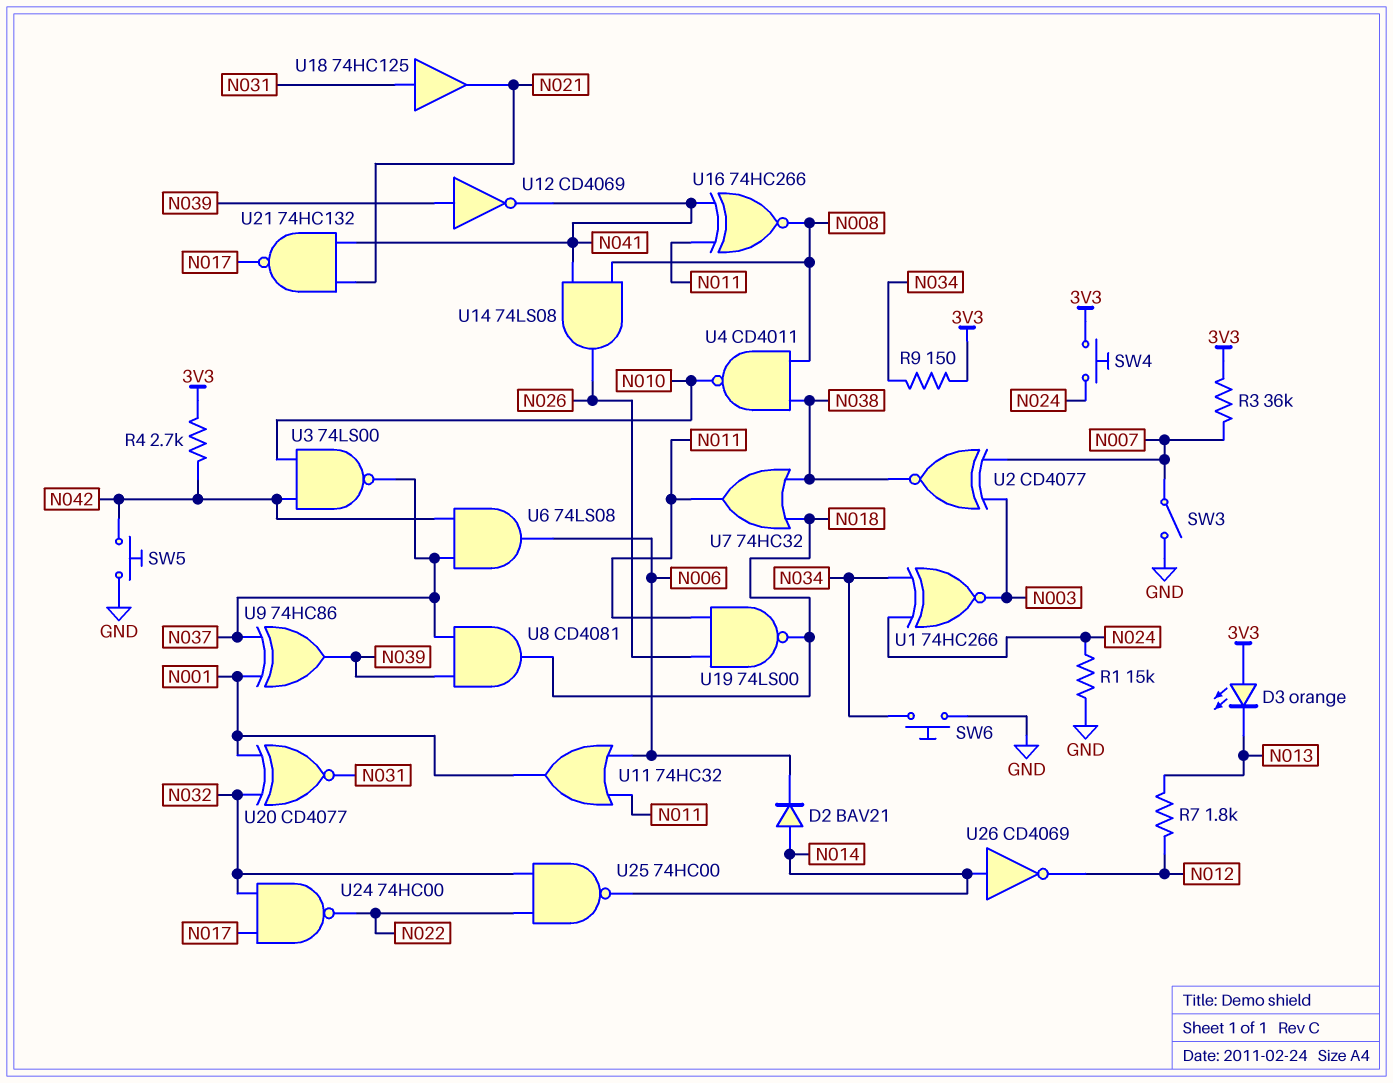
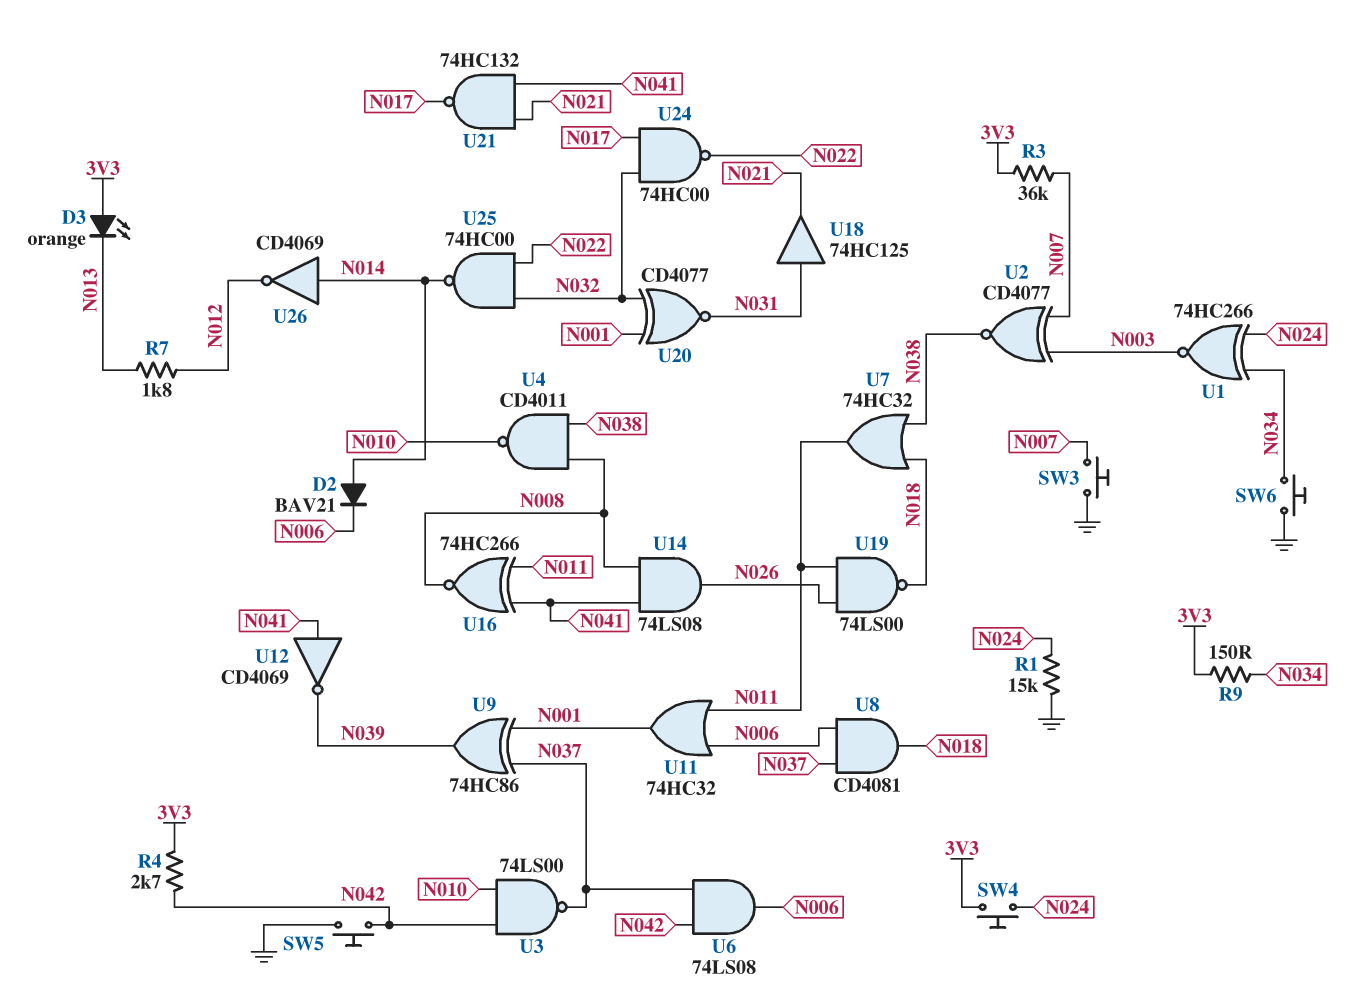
SW3: switch (GND, N007) -> button (GND, N007)
U8: AND CD4081 (in N037, in N039, out N018) -> AND CD4081 (in N006, in N037, out N018)
U12: NOT CD4069 (in N039, out N041) -> NOT CD4069 (in N041, out N039)

